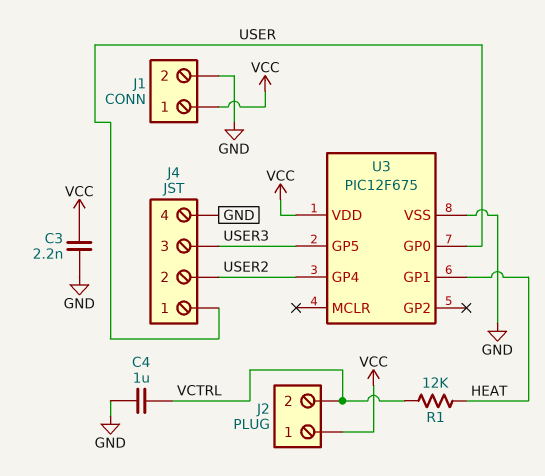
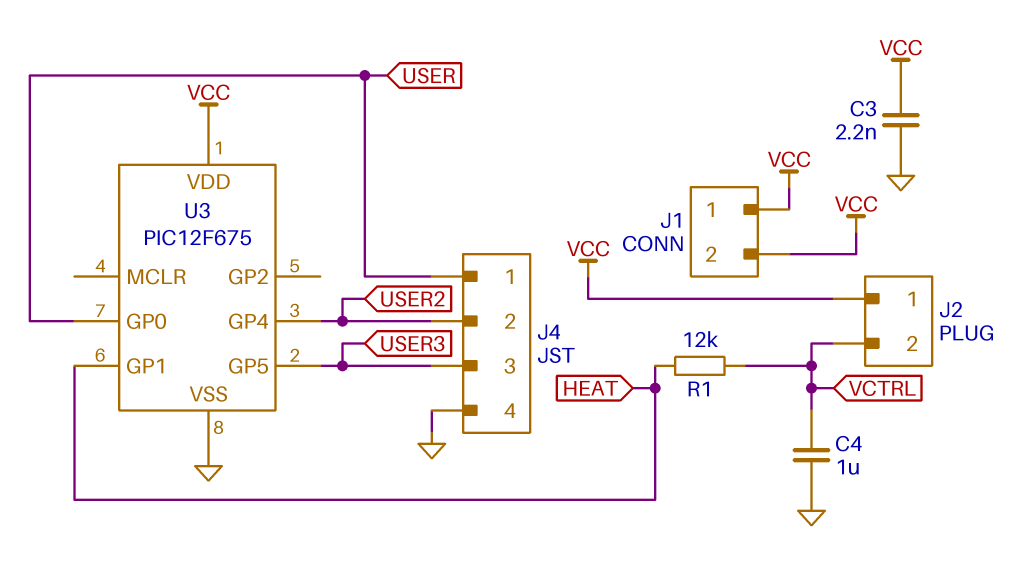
J1 pin 2: GND -> VCC

